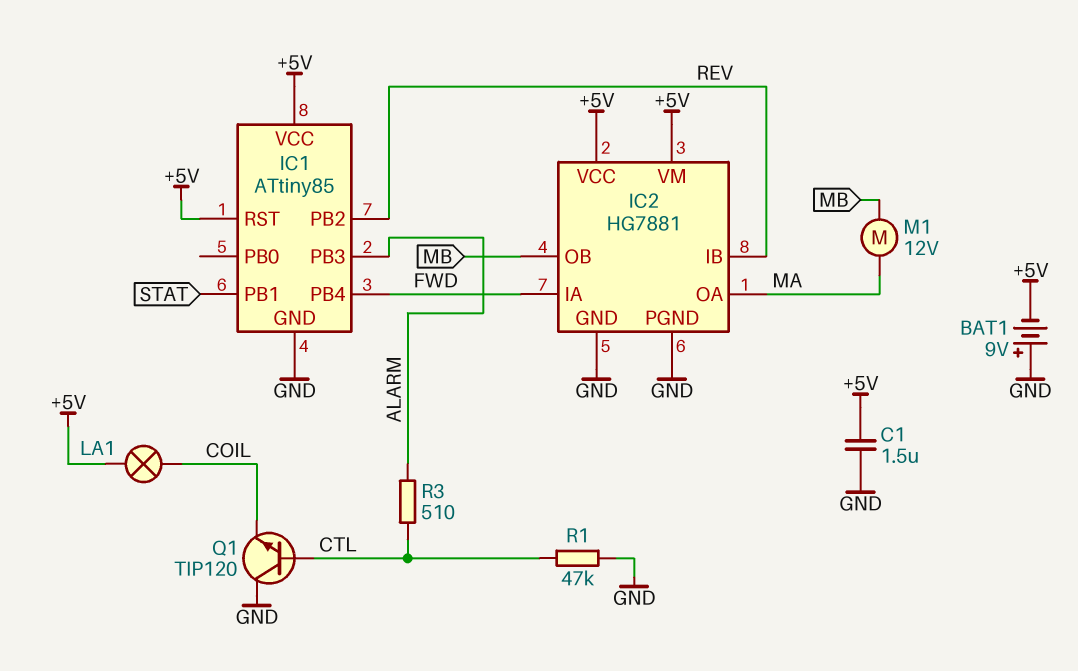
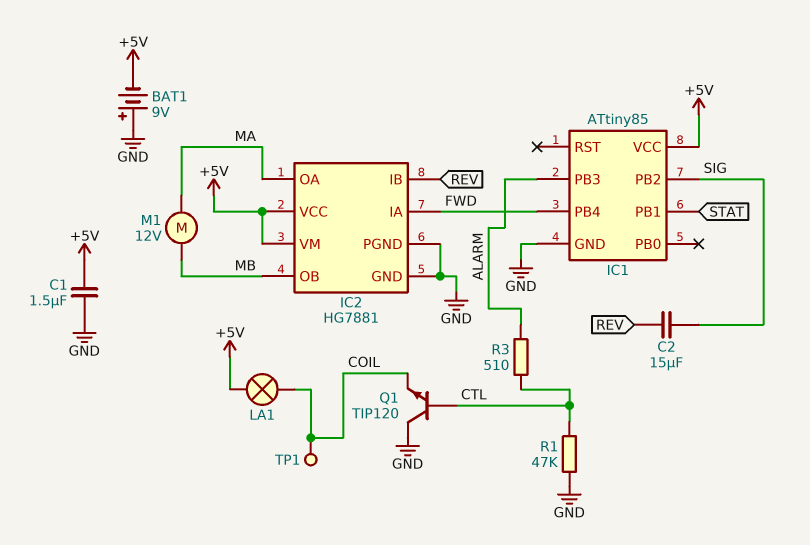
C2: none -> 15uF (REV, SIG)
IC1 pin PB2: REV -> SIG
IC1 pin RST: +5V -> none
TP1: none -> test point (COIL)

